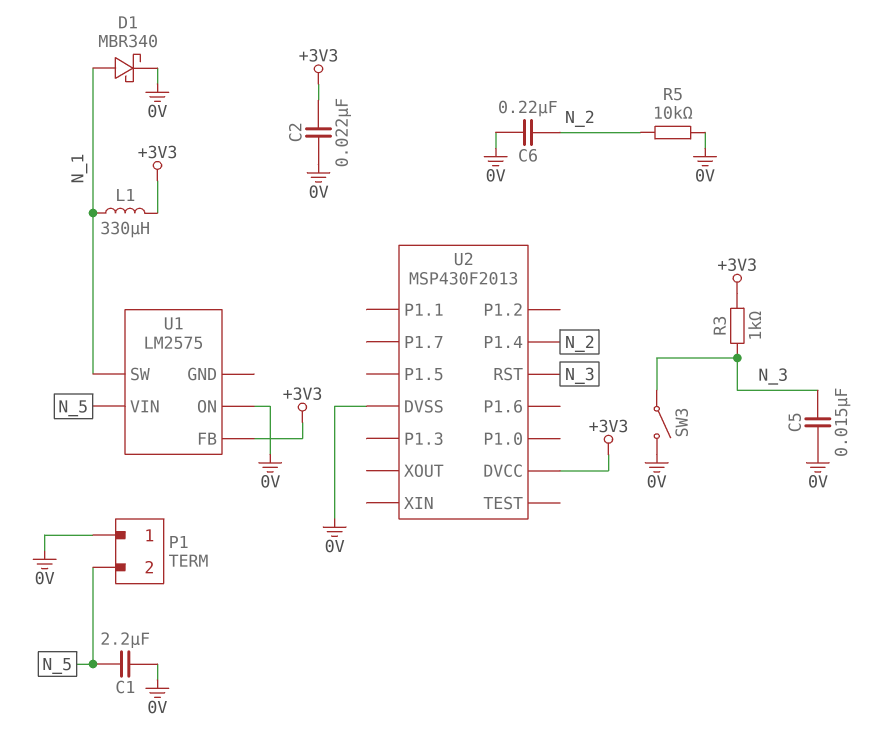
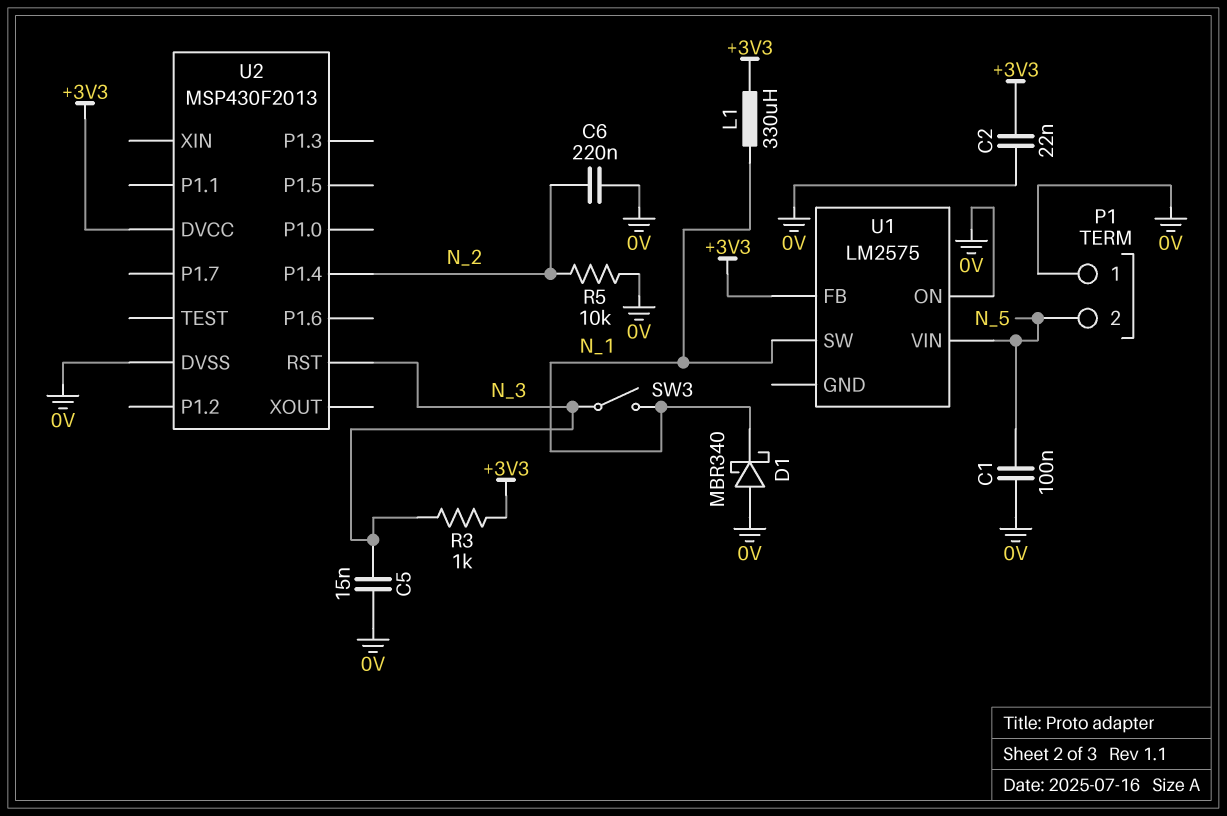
C1: 2.2uF (0V, N_5) -> 100nF (0V, N_5)
D1: schottky MBR340 (A N_1, K 0V) -> schottky MBR340 (A 0V, K N_1)
SW3: switch (0V, N_3) -> switch (N_1, N_3)

